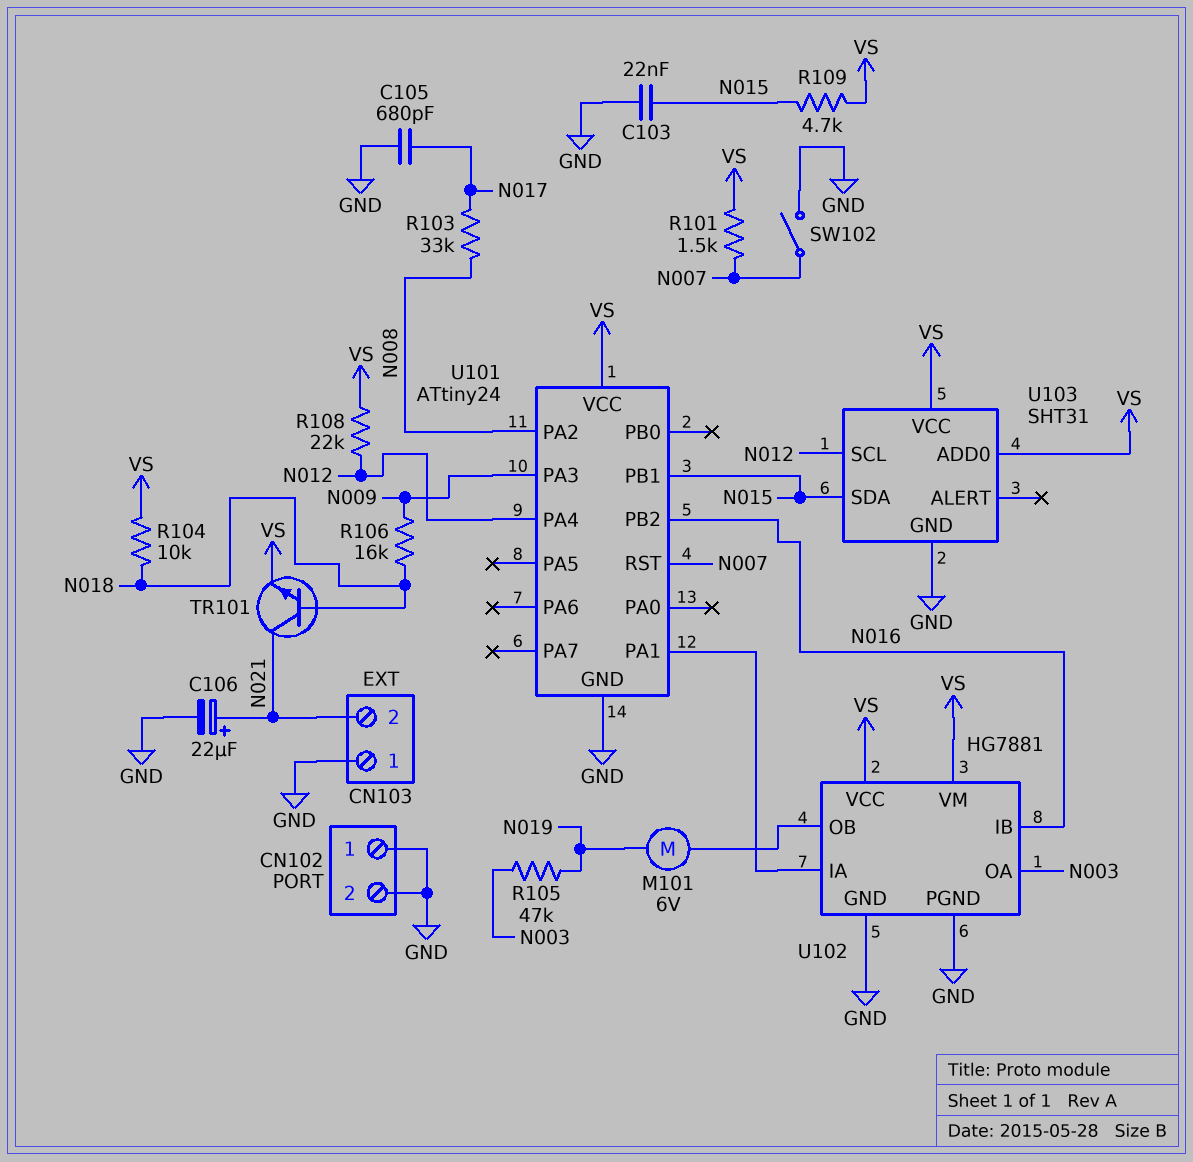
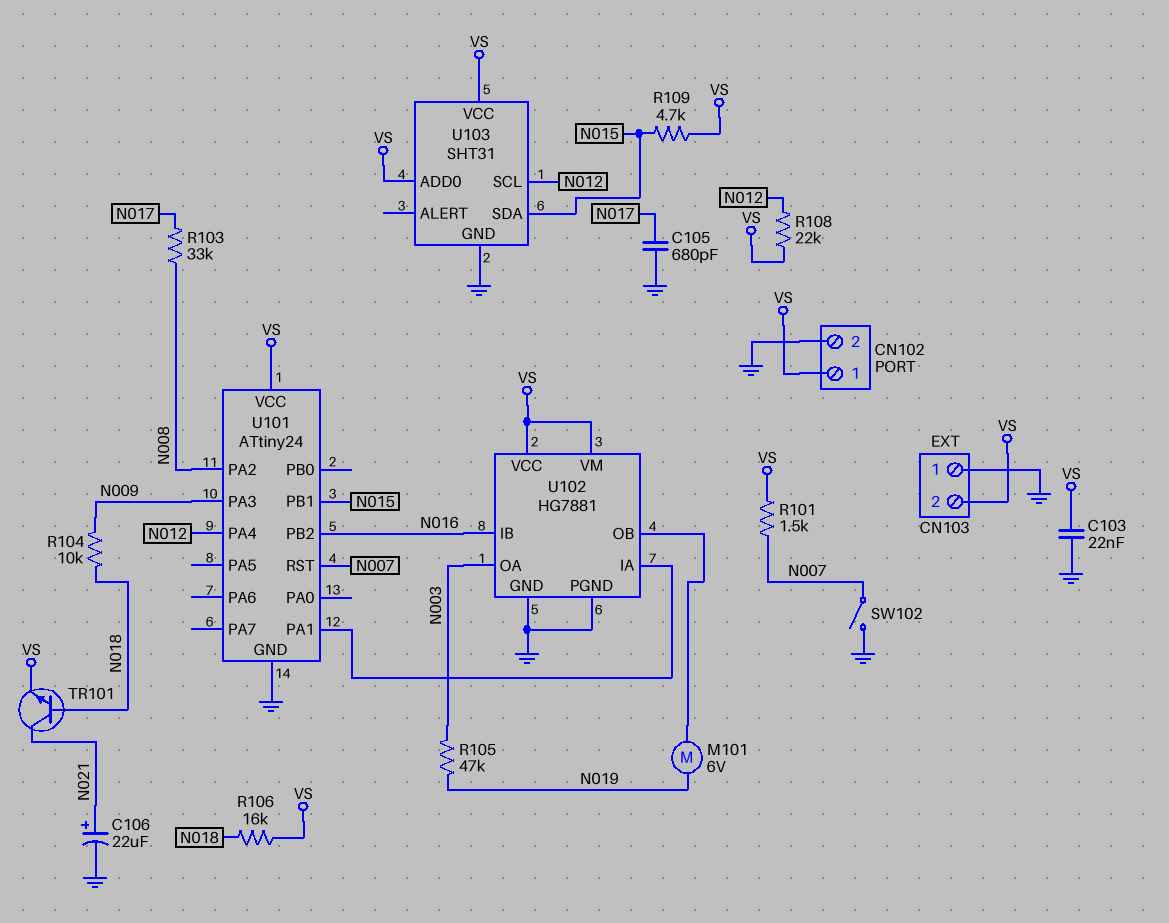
C103: 22nF (GND, N015) -> 22nF (GND, VS)
CN102 pin 1: GND -> VS
CN103 pin 2: N021 -> VS
R104: 10k (N018, VS) -> 10k (N009, N018)
R106: 16k (N009, N018) -> 16k (N018, VS)

